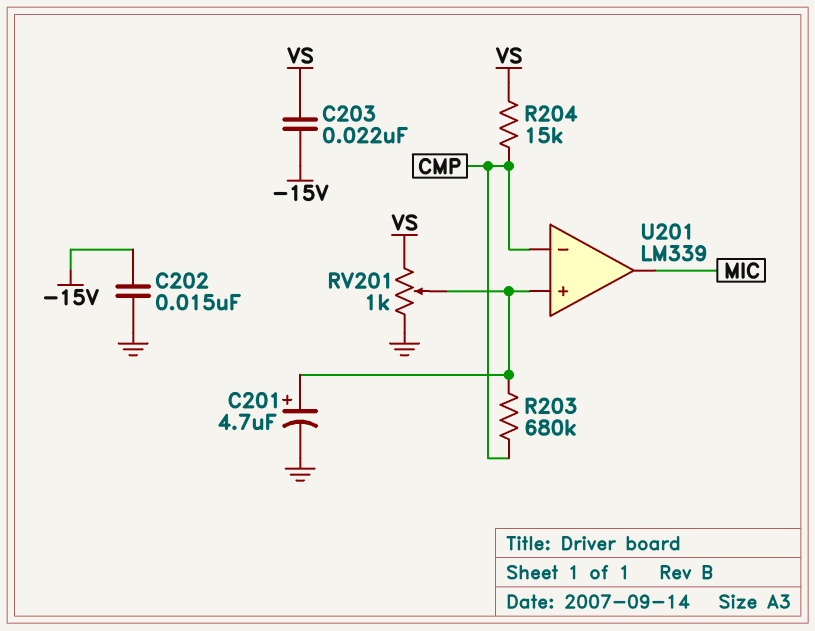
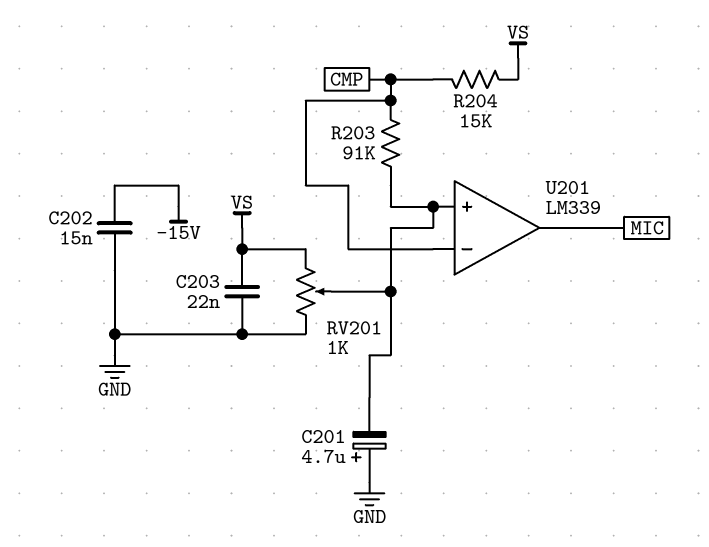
C201: 4.7uF (plus U201/in+, minus GND) -> 4.7uF (plus GND, minus U201/in+)
C203: 22nF (-15V, VS) -> 22nF (GND, VS)
R203: 680k (CMP, U201/in+) -> 91k (CMP, U201/in+)

